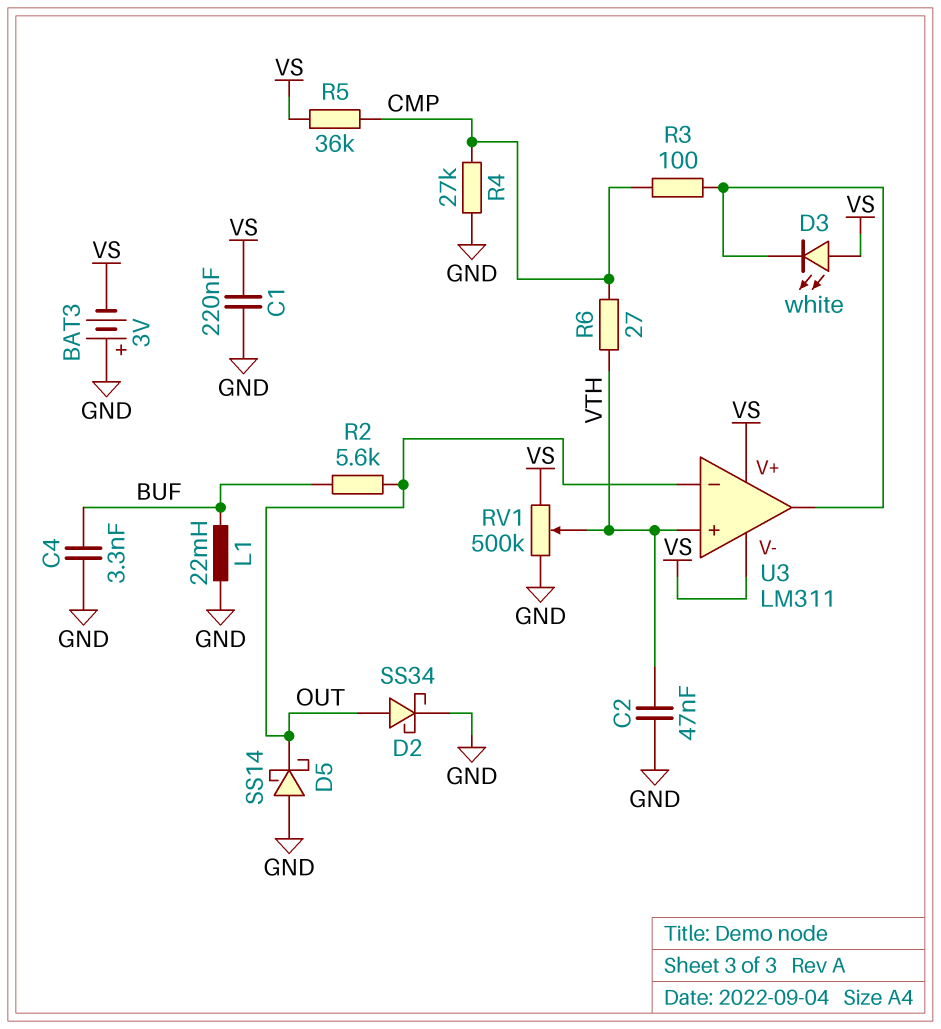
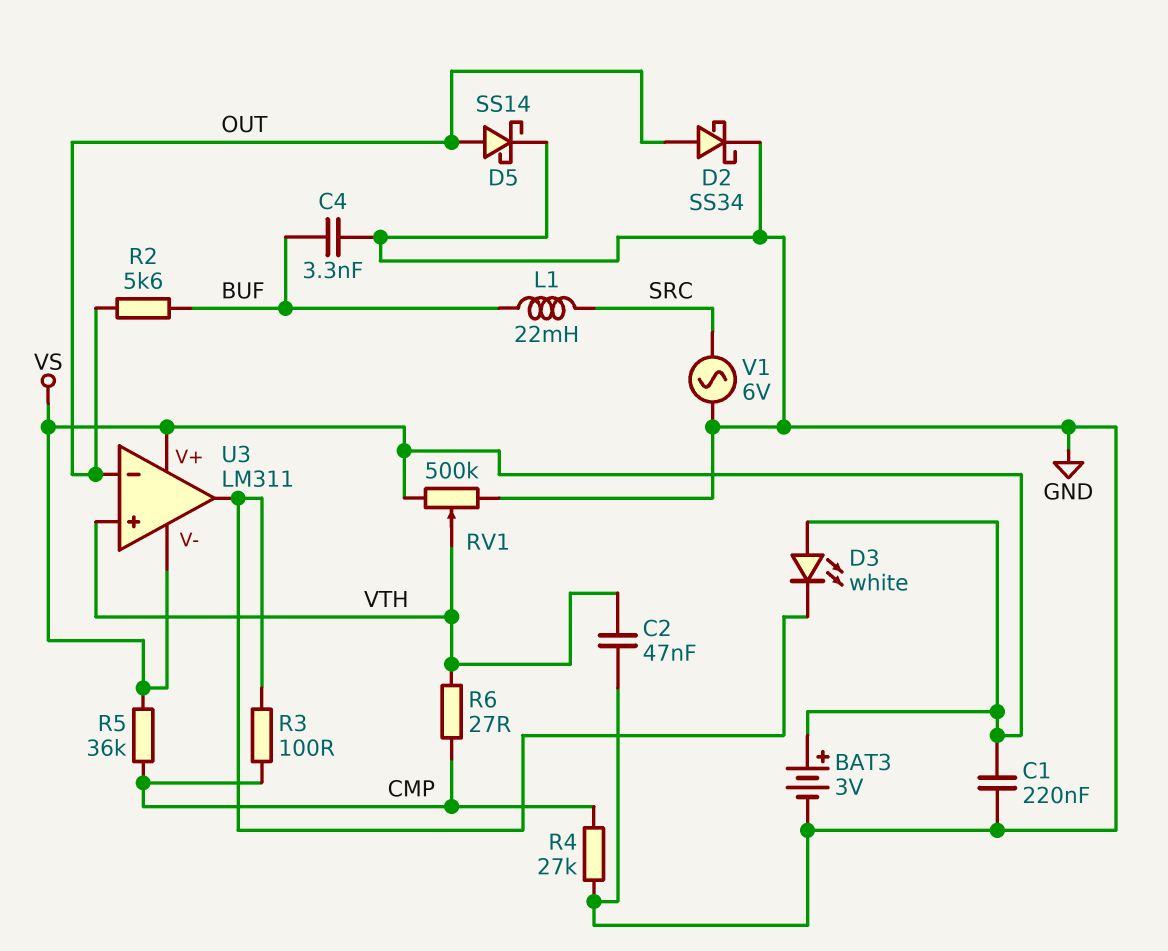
BAT3: 3V (plus GND, minus VS) -> 3V (plus VS, minus GND)
D5: schottky SS14 (A GND, K OUT) -> schottky SS14 (A OUT, K GND)
L1: 22mH (BUF, GND) -> 22mH (BUF, SRC)
V1: none -> AC 6V (GND, SRC)

